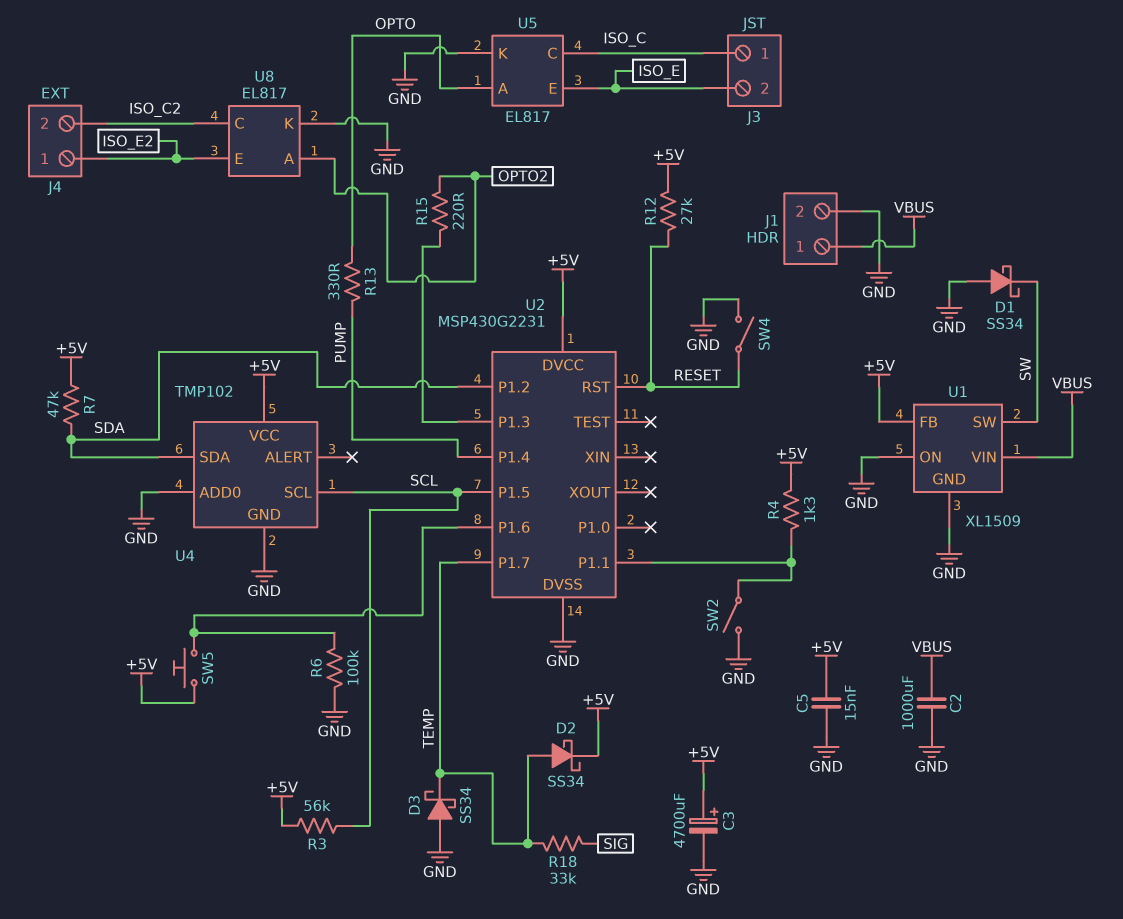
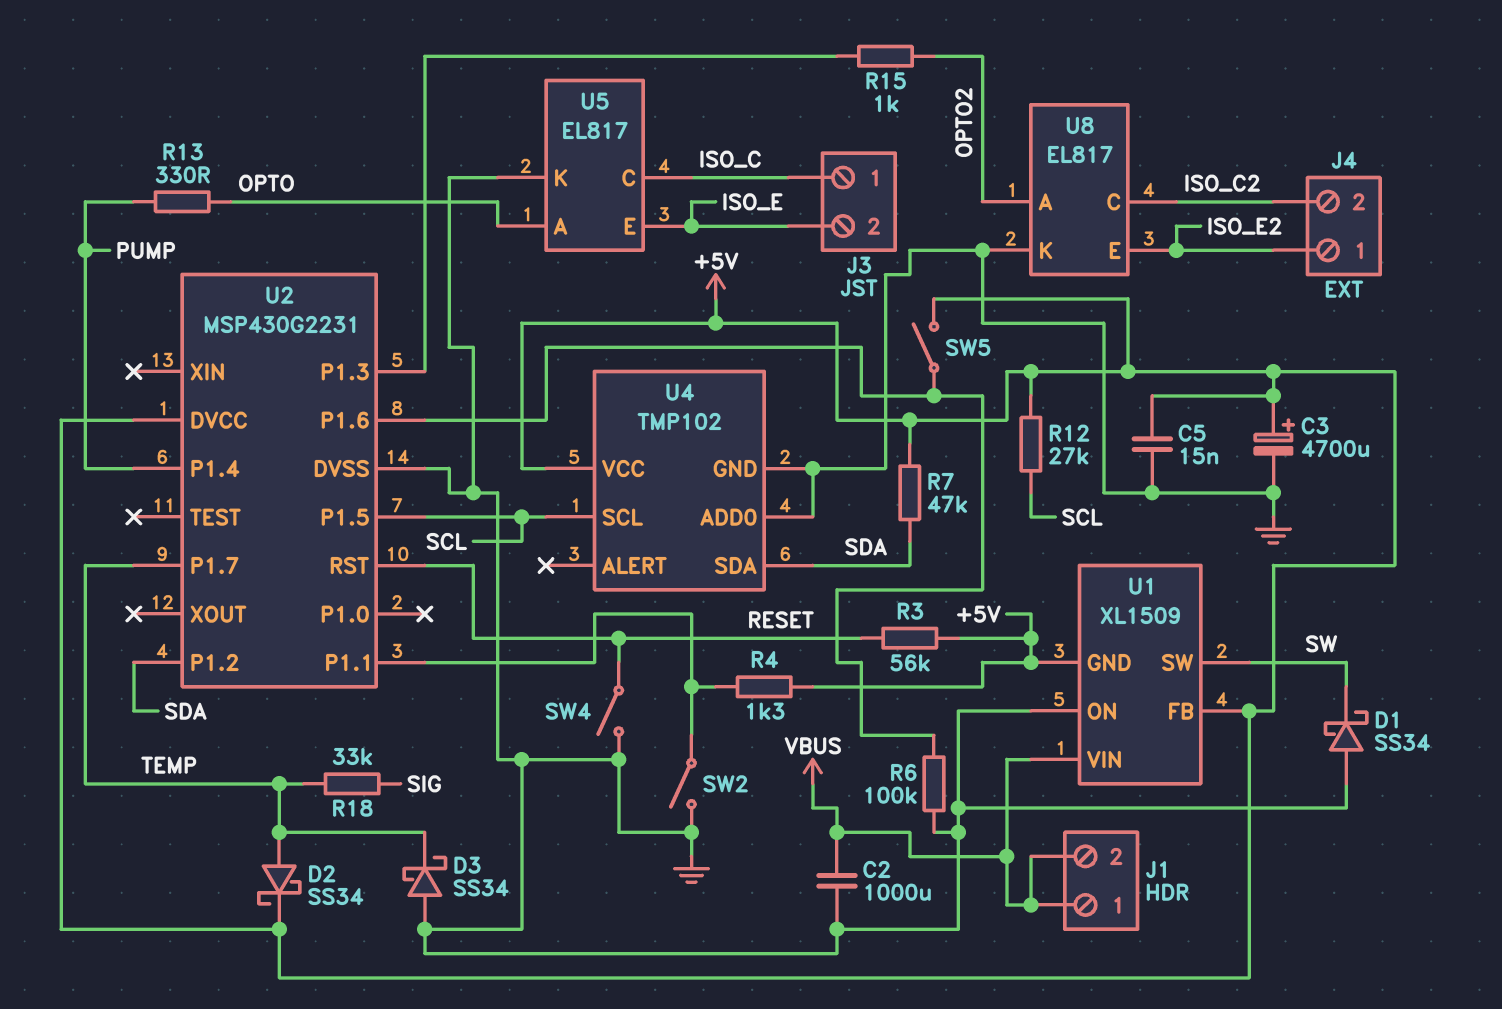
J1 pin 2: GND -> VBUS
R3: 56k (+5V, SCL) -> 56k (+5V, RESET)
R12: 27k (+5V, RESET) -> 27k (+5V, SCL)
R15: 220 (OPTO2, U2/P1.3) -> 1k (OPTO2, U2/P1.3)
SW5: button (+5V, U2/P1.6) -> switch (+5V, U2/P1.6)
U1 pin GND: GND -> +5V

